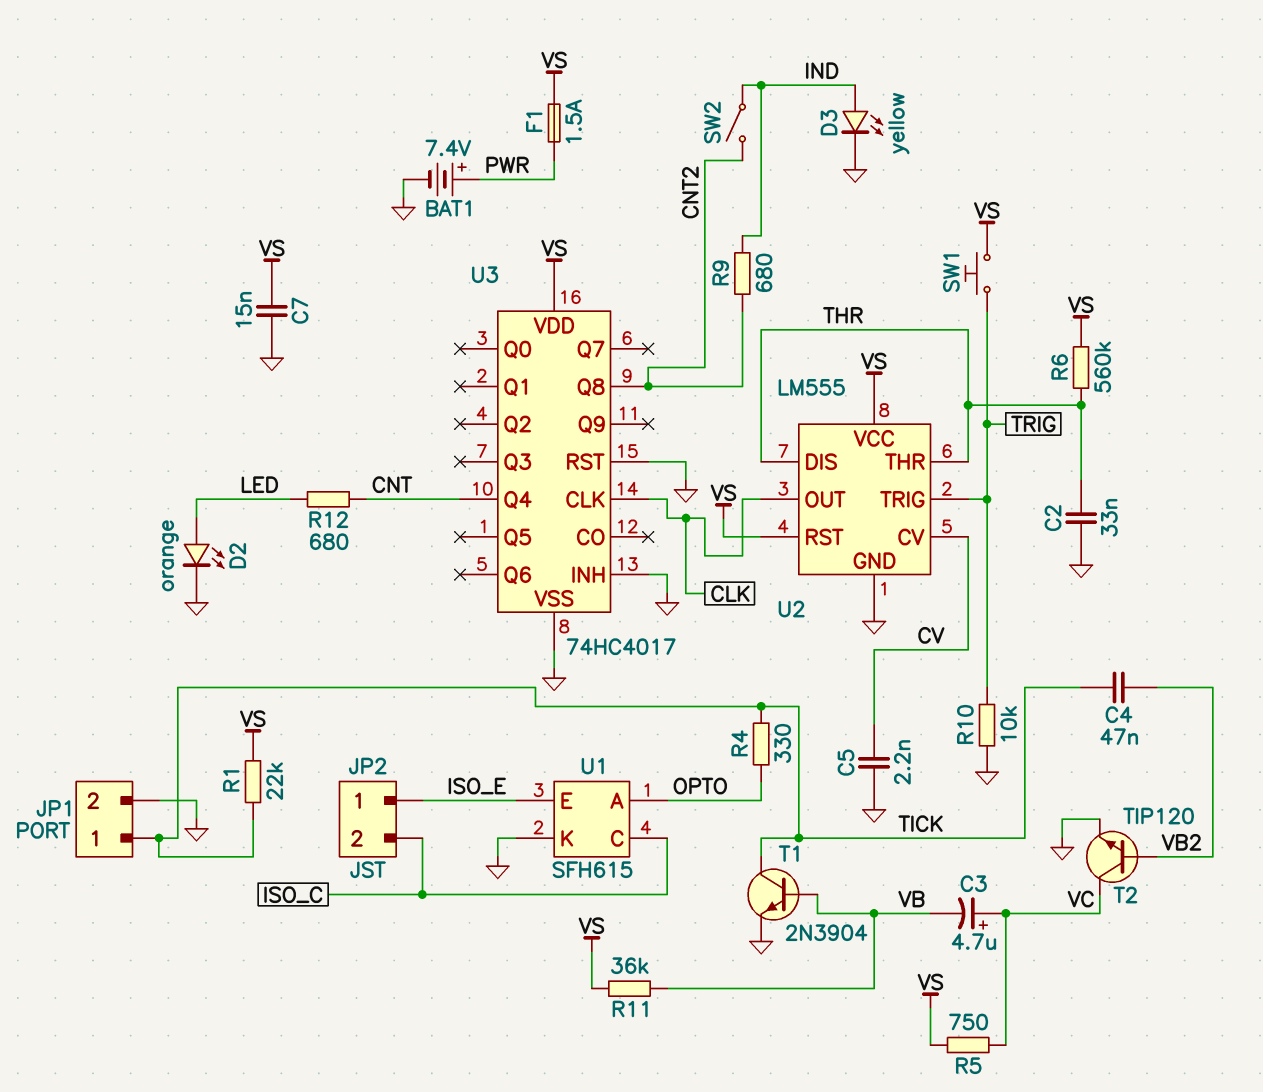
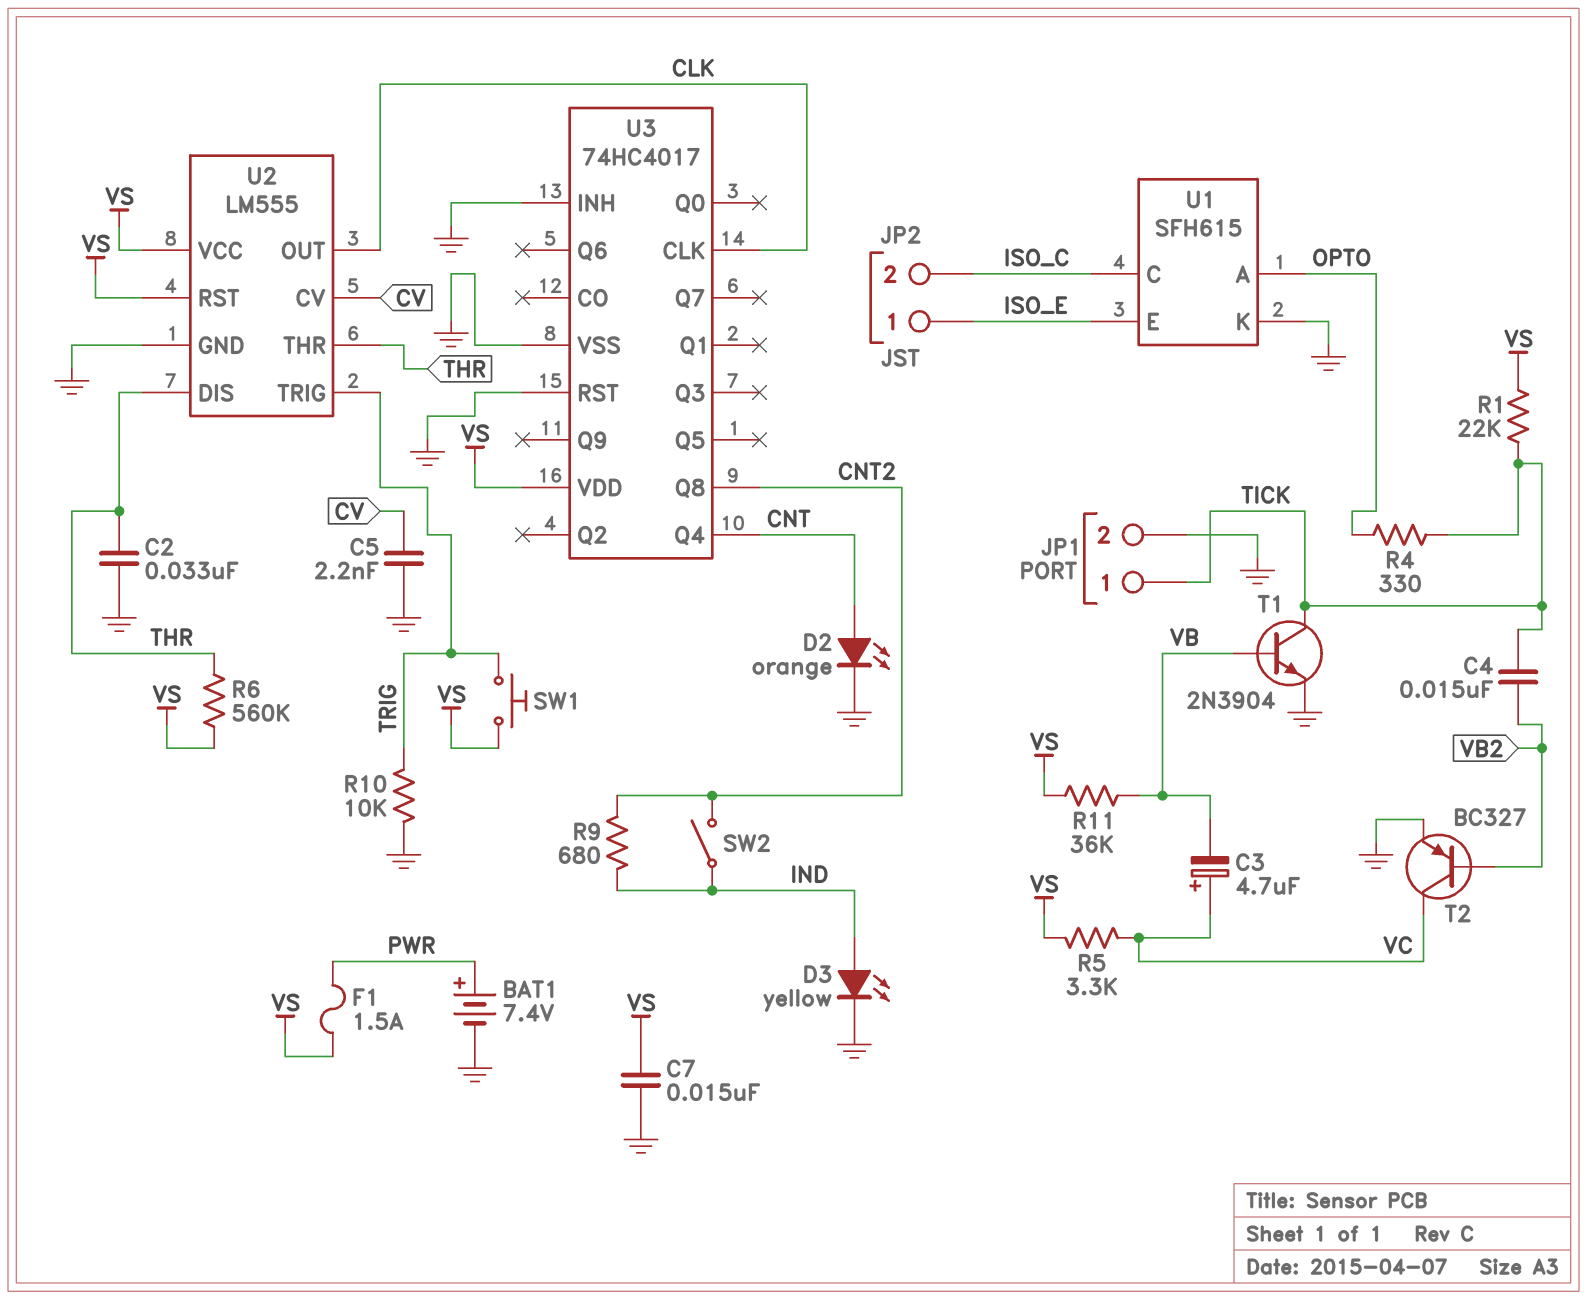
C4: 47nF (TICK, VB2) -> 15nF (TICK, VB2)
D2: LED orange (A LED, K GND) -> LED orange (A CNT, K GND)
R5: 750 (VC, VS) -> 3.3k (VC, VS)
R12: 680 (CNT, LED) -> none
T2: NPN TIP120 (B VB2, C VC, E GND) -> PNP BC327 (B VB2, C VC, E GND)

